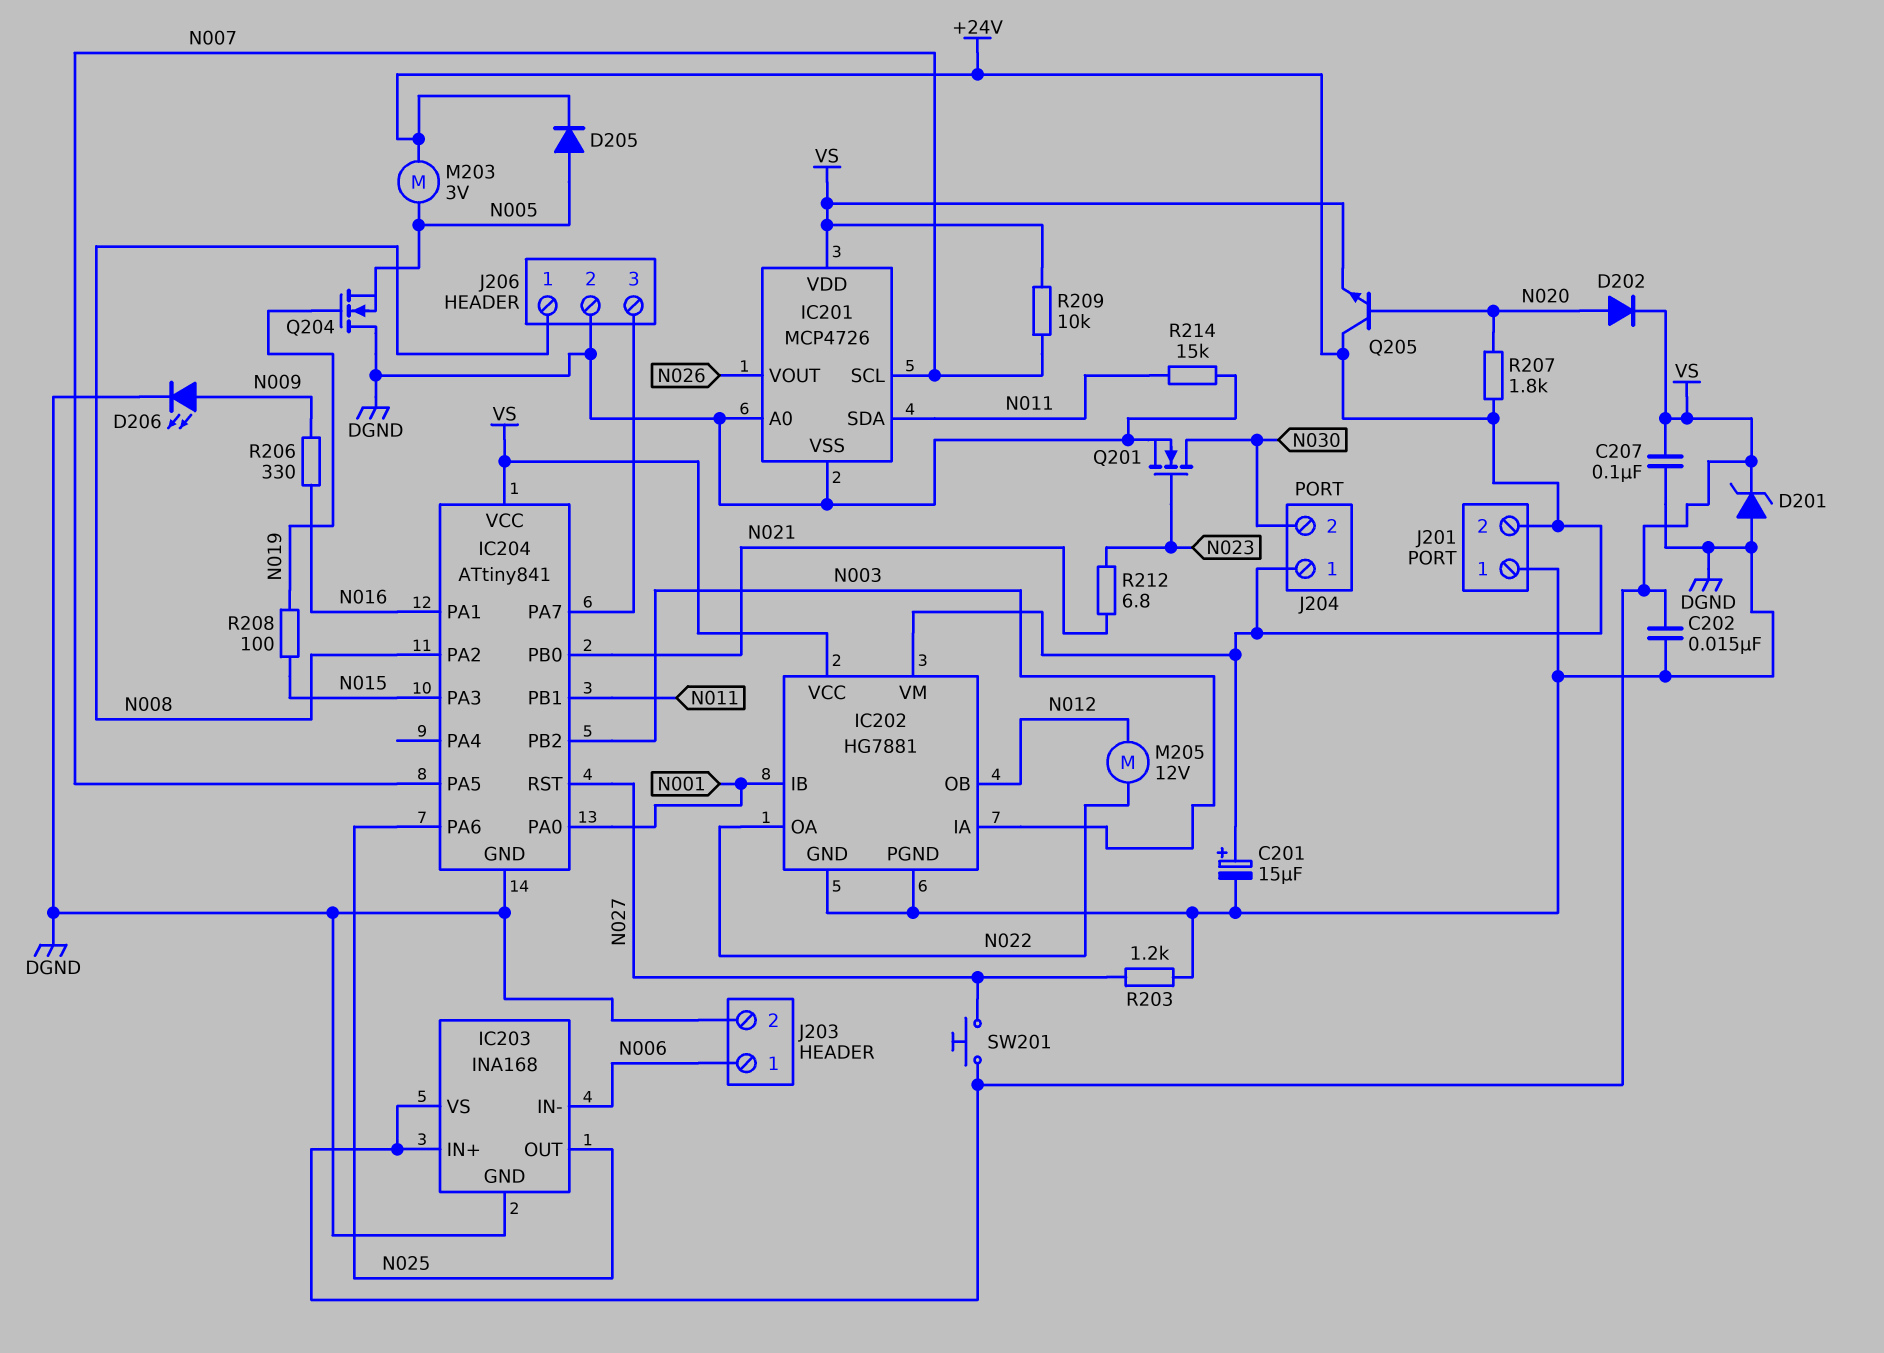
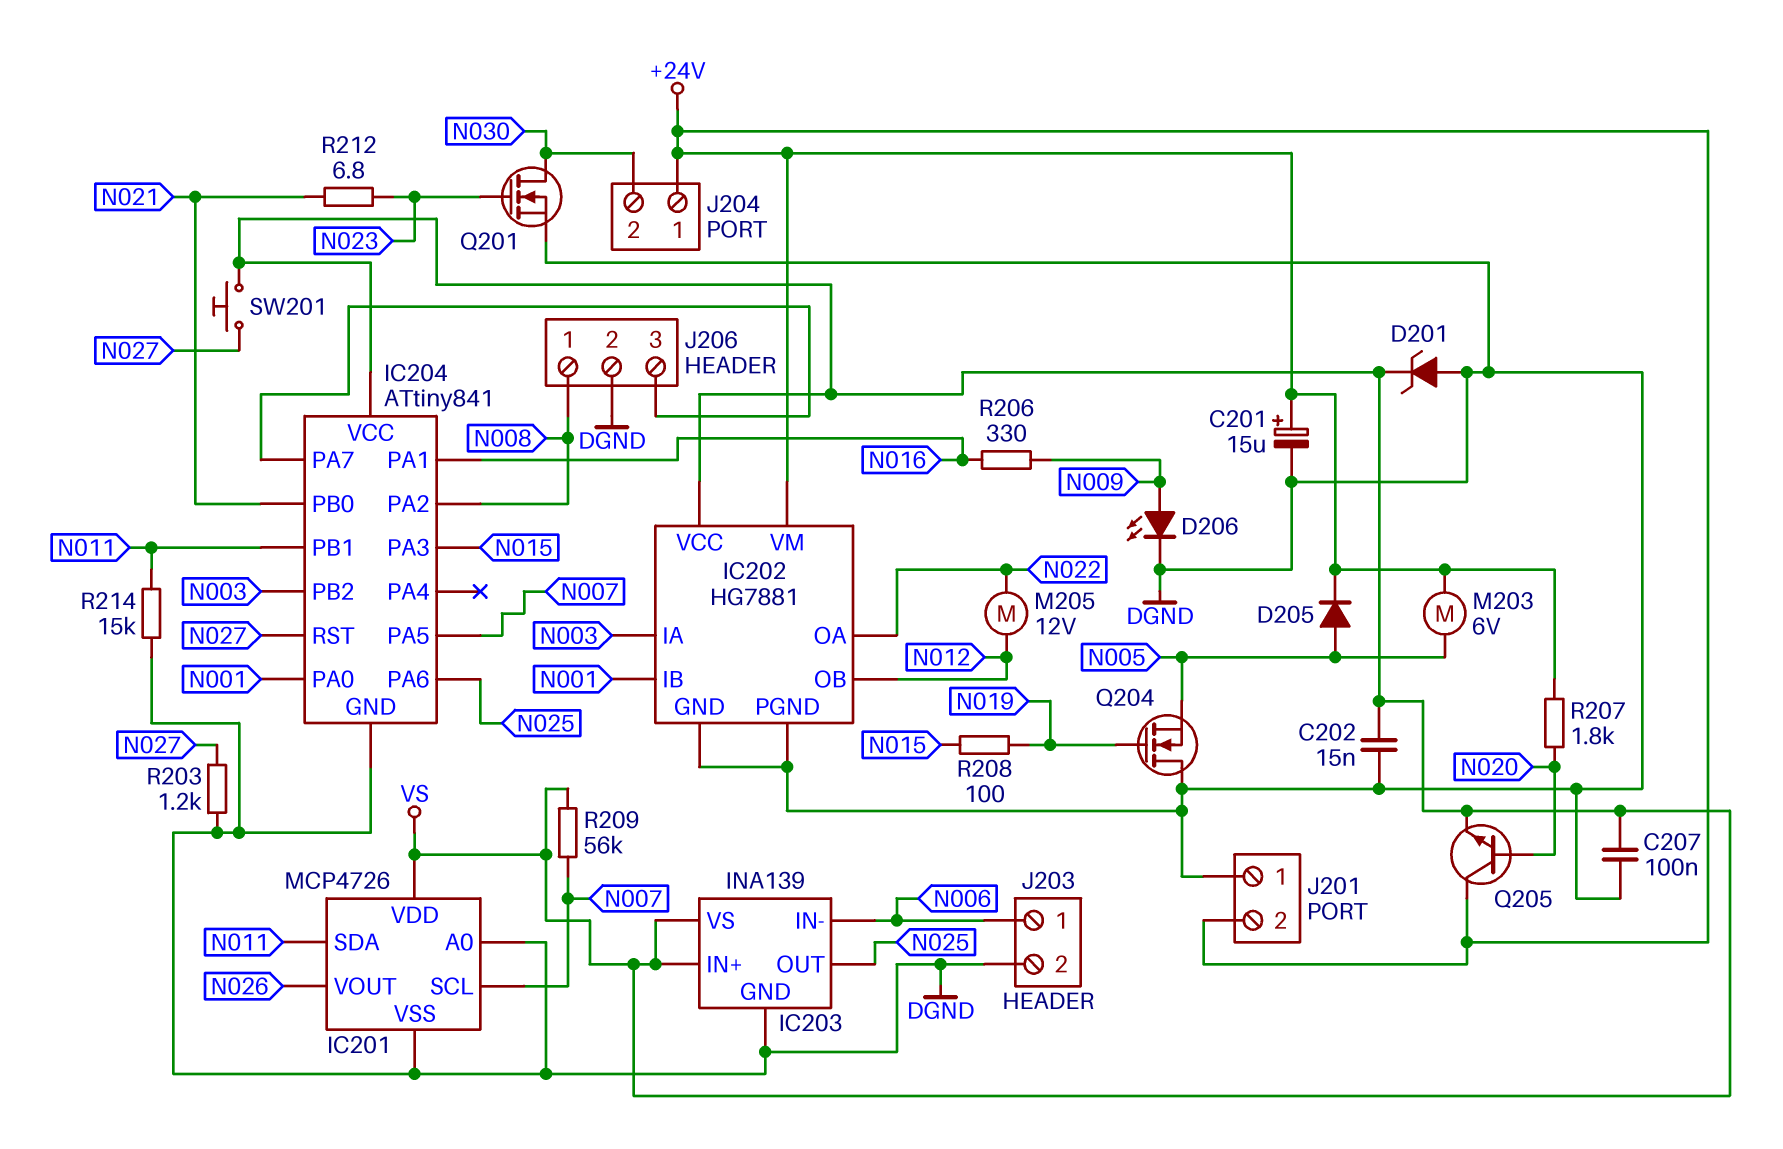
D202: diode (A N020, K VS) -> none
IC203: INA168 -> INA139
M203: motor 3V (+24V, N005) -> motor 6V (+24V, N005)
R209: 10k (N007, VS) -> 56k (N007, VS)

